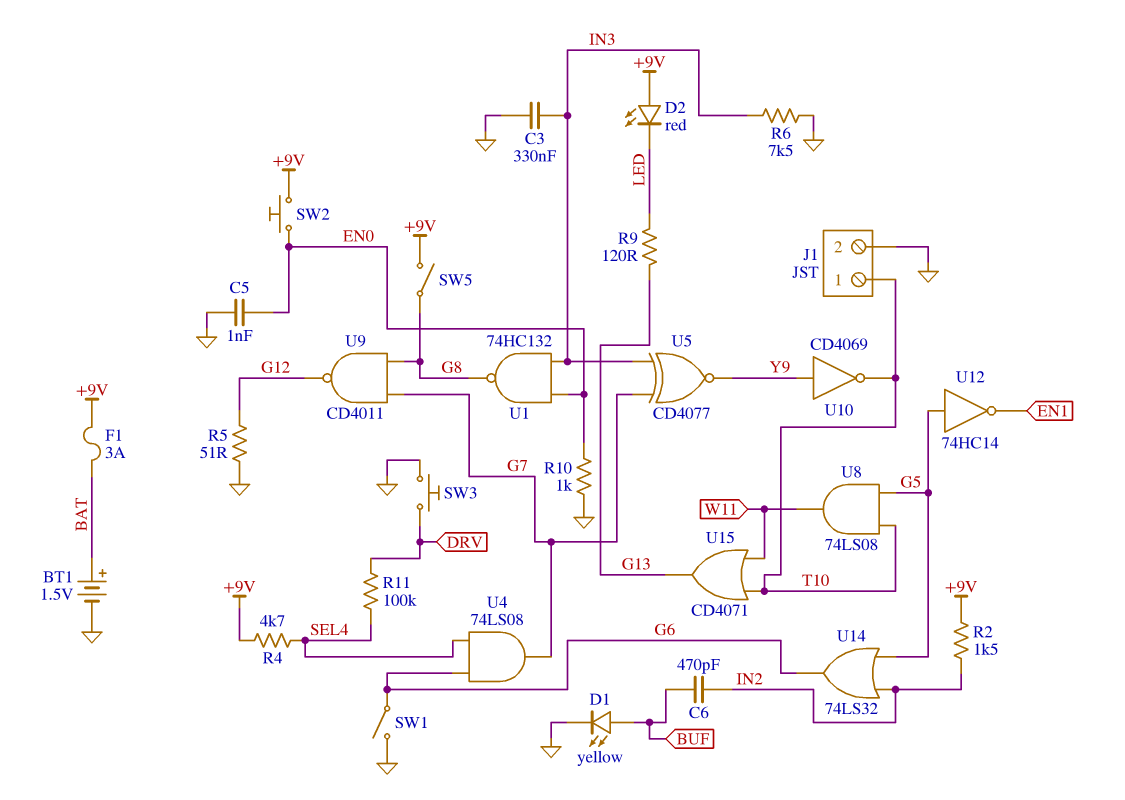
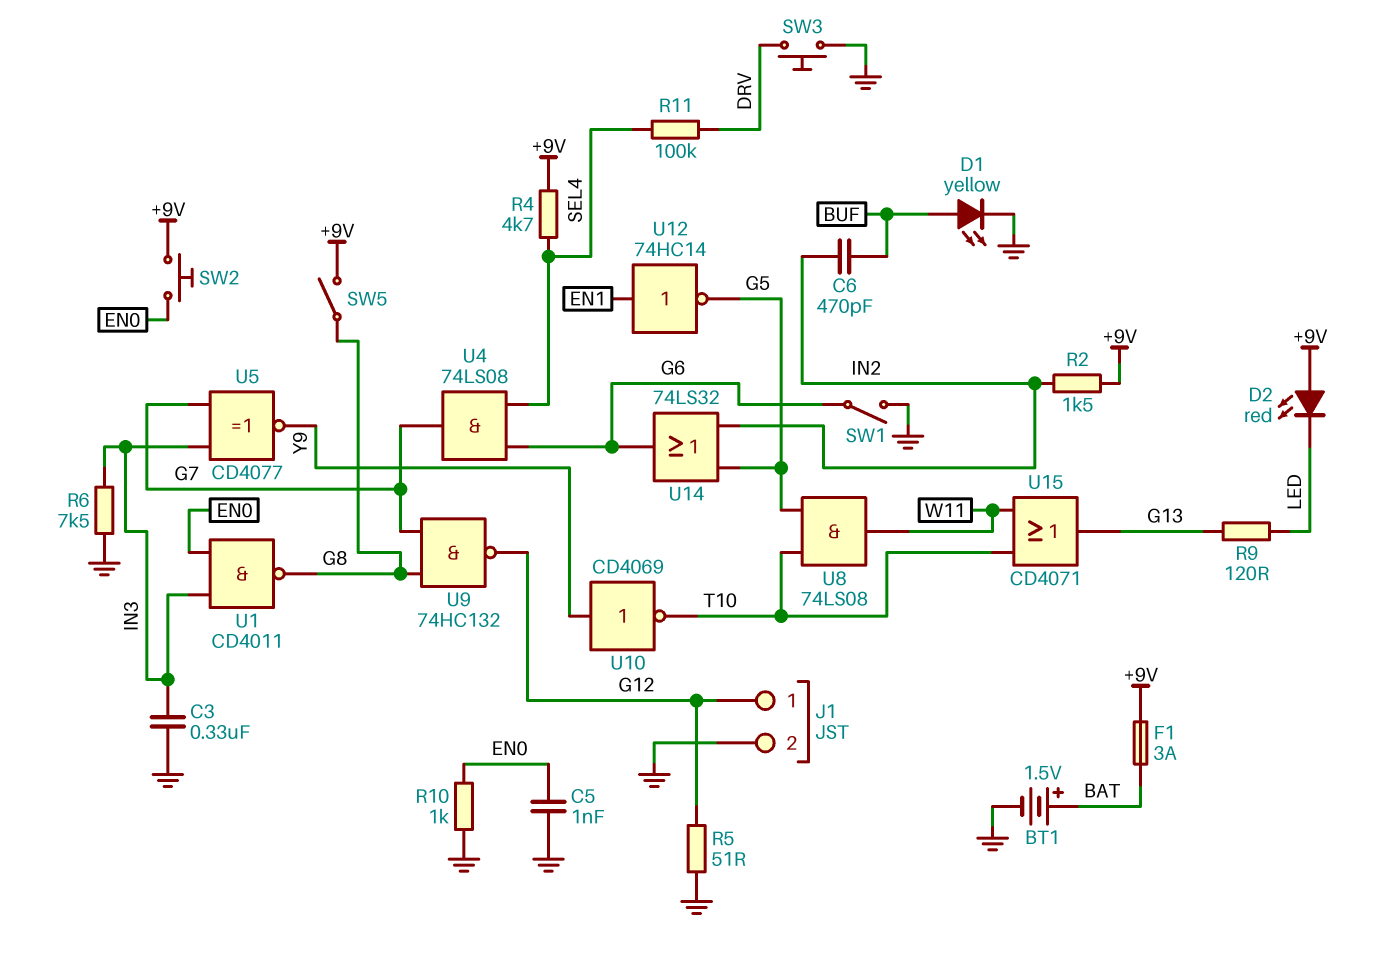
J1 pin 1: T10 -> G12
U1: NAND 74HC132 (in EN0, in IN3, out G8) -> NAND CD4011 (in EN0, in IN3, out G8)
U9: NAND CD4011 (in G7, in G8, out G12) -> NAND 74HC132 (in G7, in G8, out G12)
U12: NOT 74HC14 (in G5, out EN1) -> NOT 74HC14 (in EN1, out G5)

